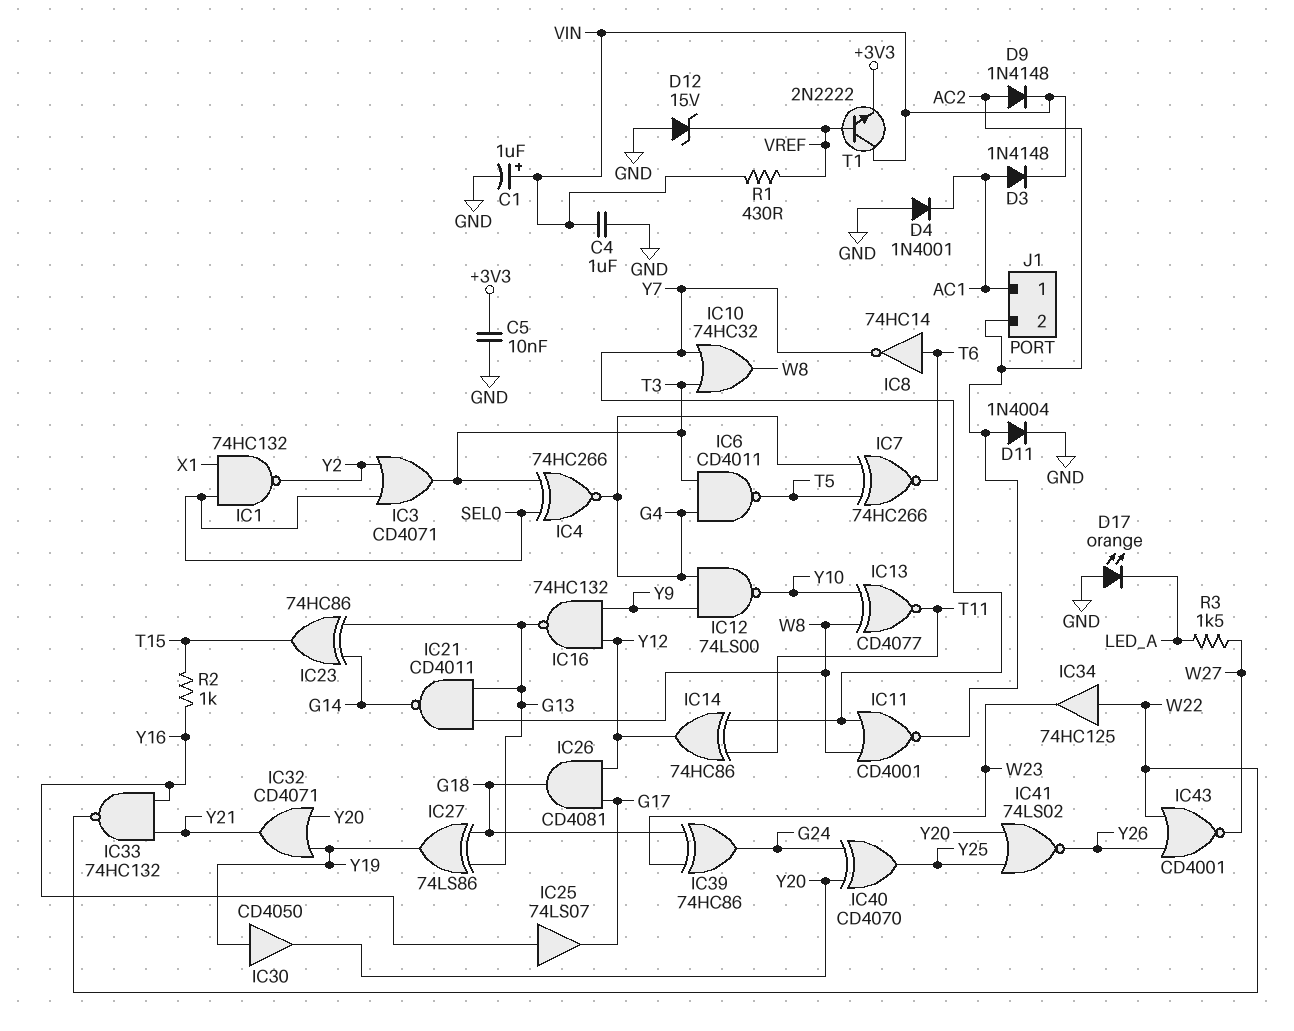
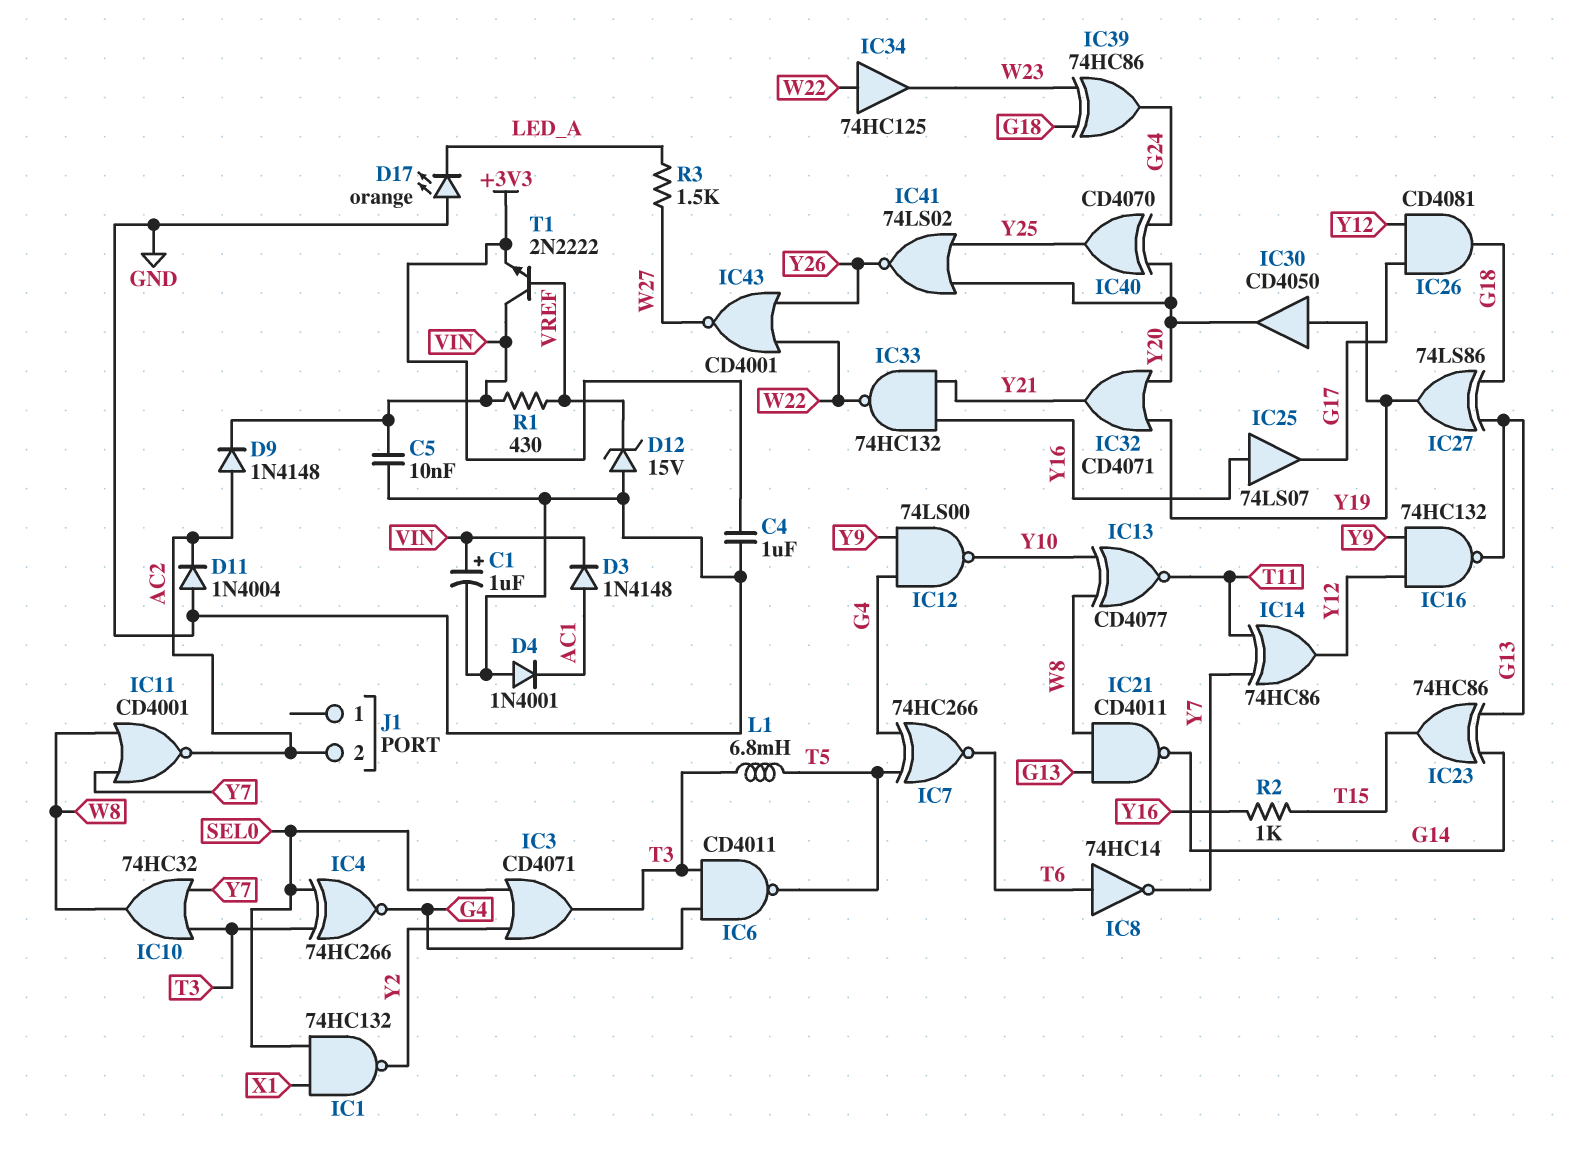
C4: 1uF (GND, VIN) -> 1uF (+3V3, GND)
C5: 10nF (+3V3, GND) -> 10nF (GND, VIN)
D11: diode 1N4004 (A AC2, K GND) -> diode 1N4004 (A GND, K AC2)
J1 pin 1: AC1 -> none
L1: none -> 6.8mH (T3, T5)

